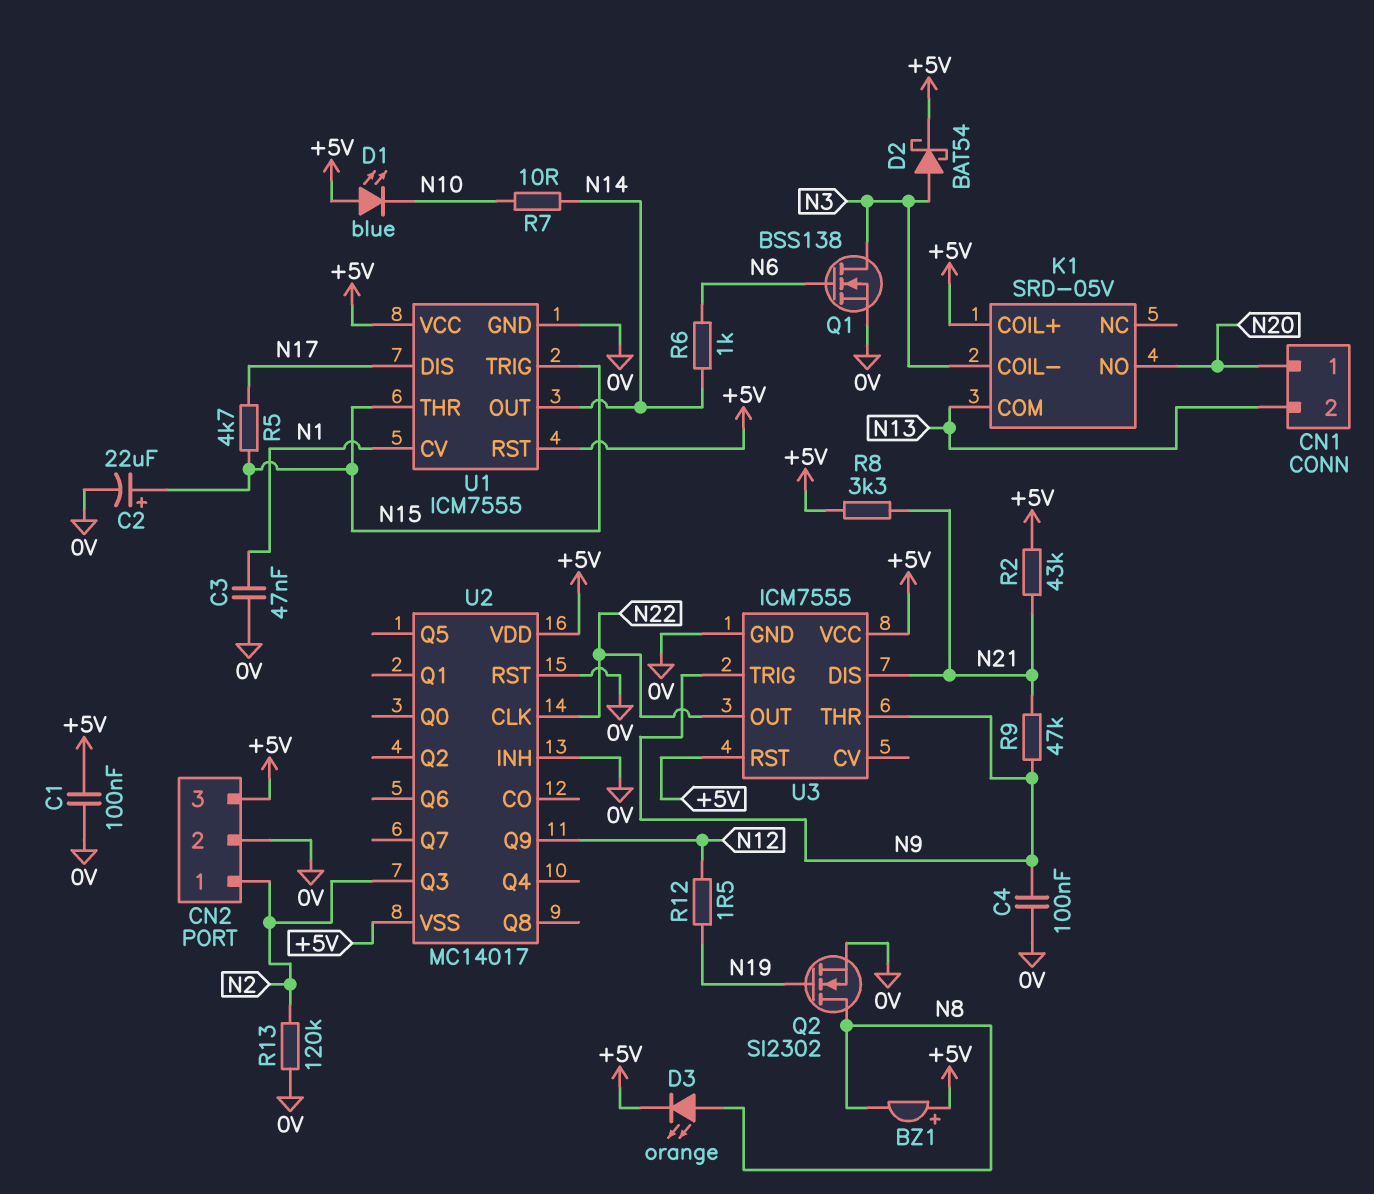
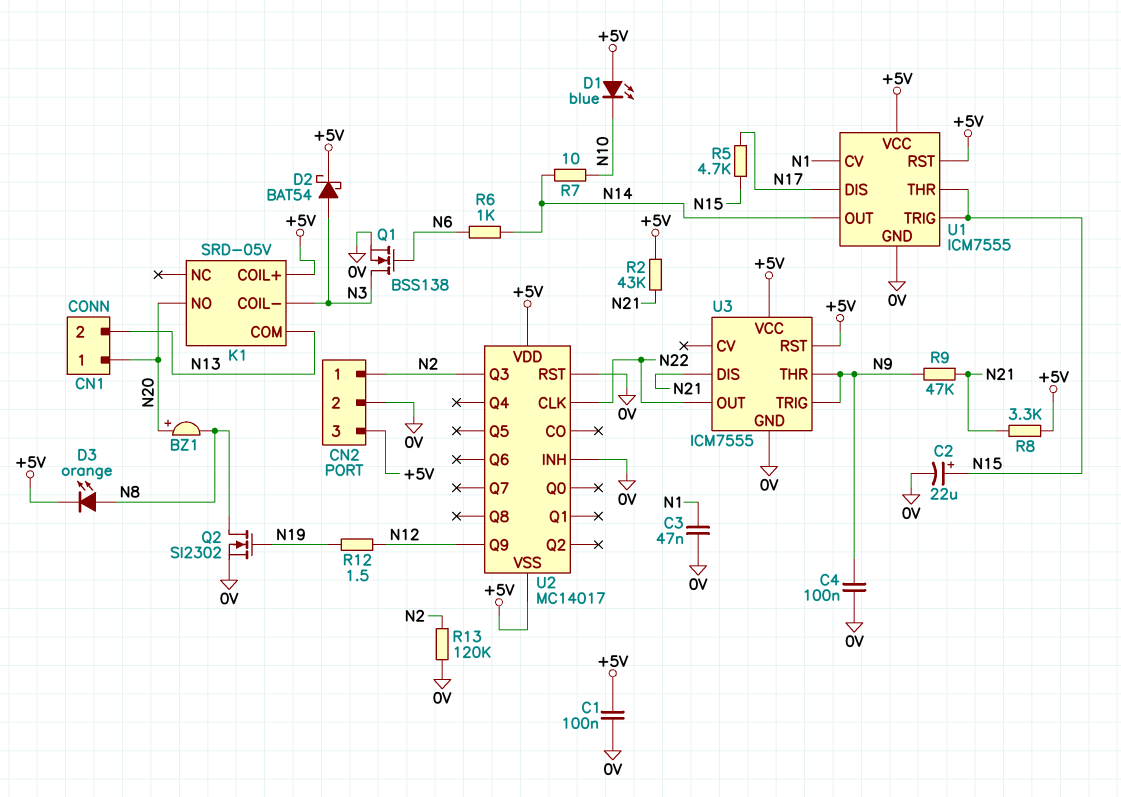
BZ1: buzzer (plus +5V, minus N8) -> buzzer (plus N20, minus N8)

